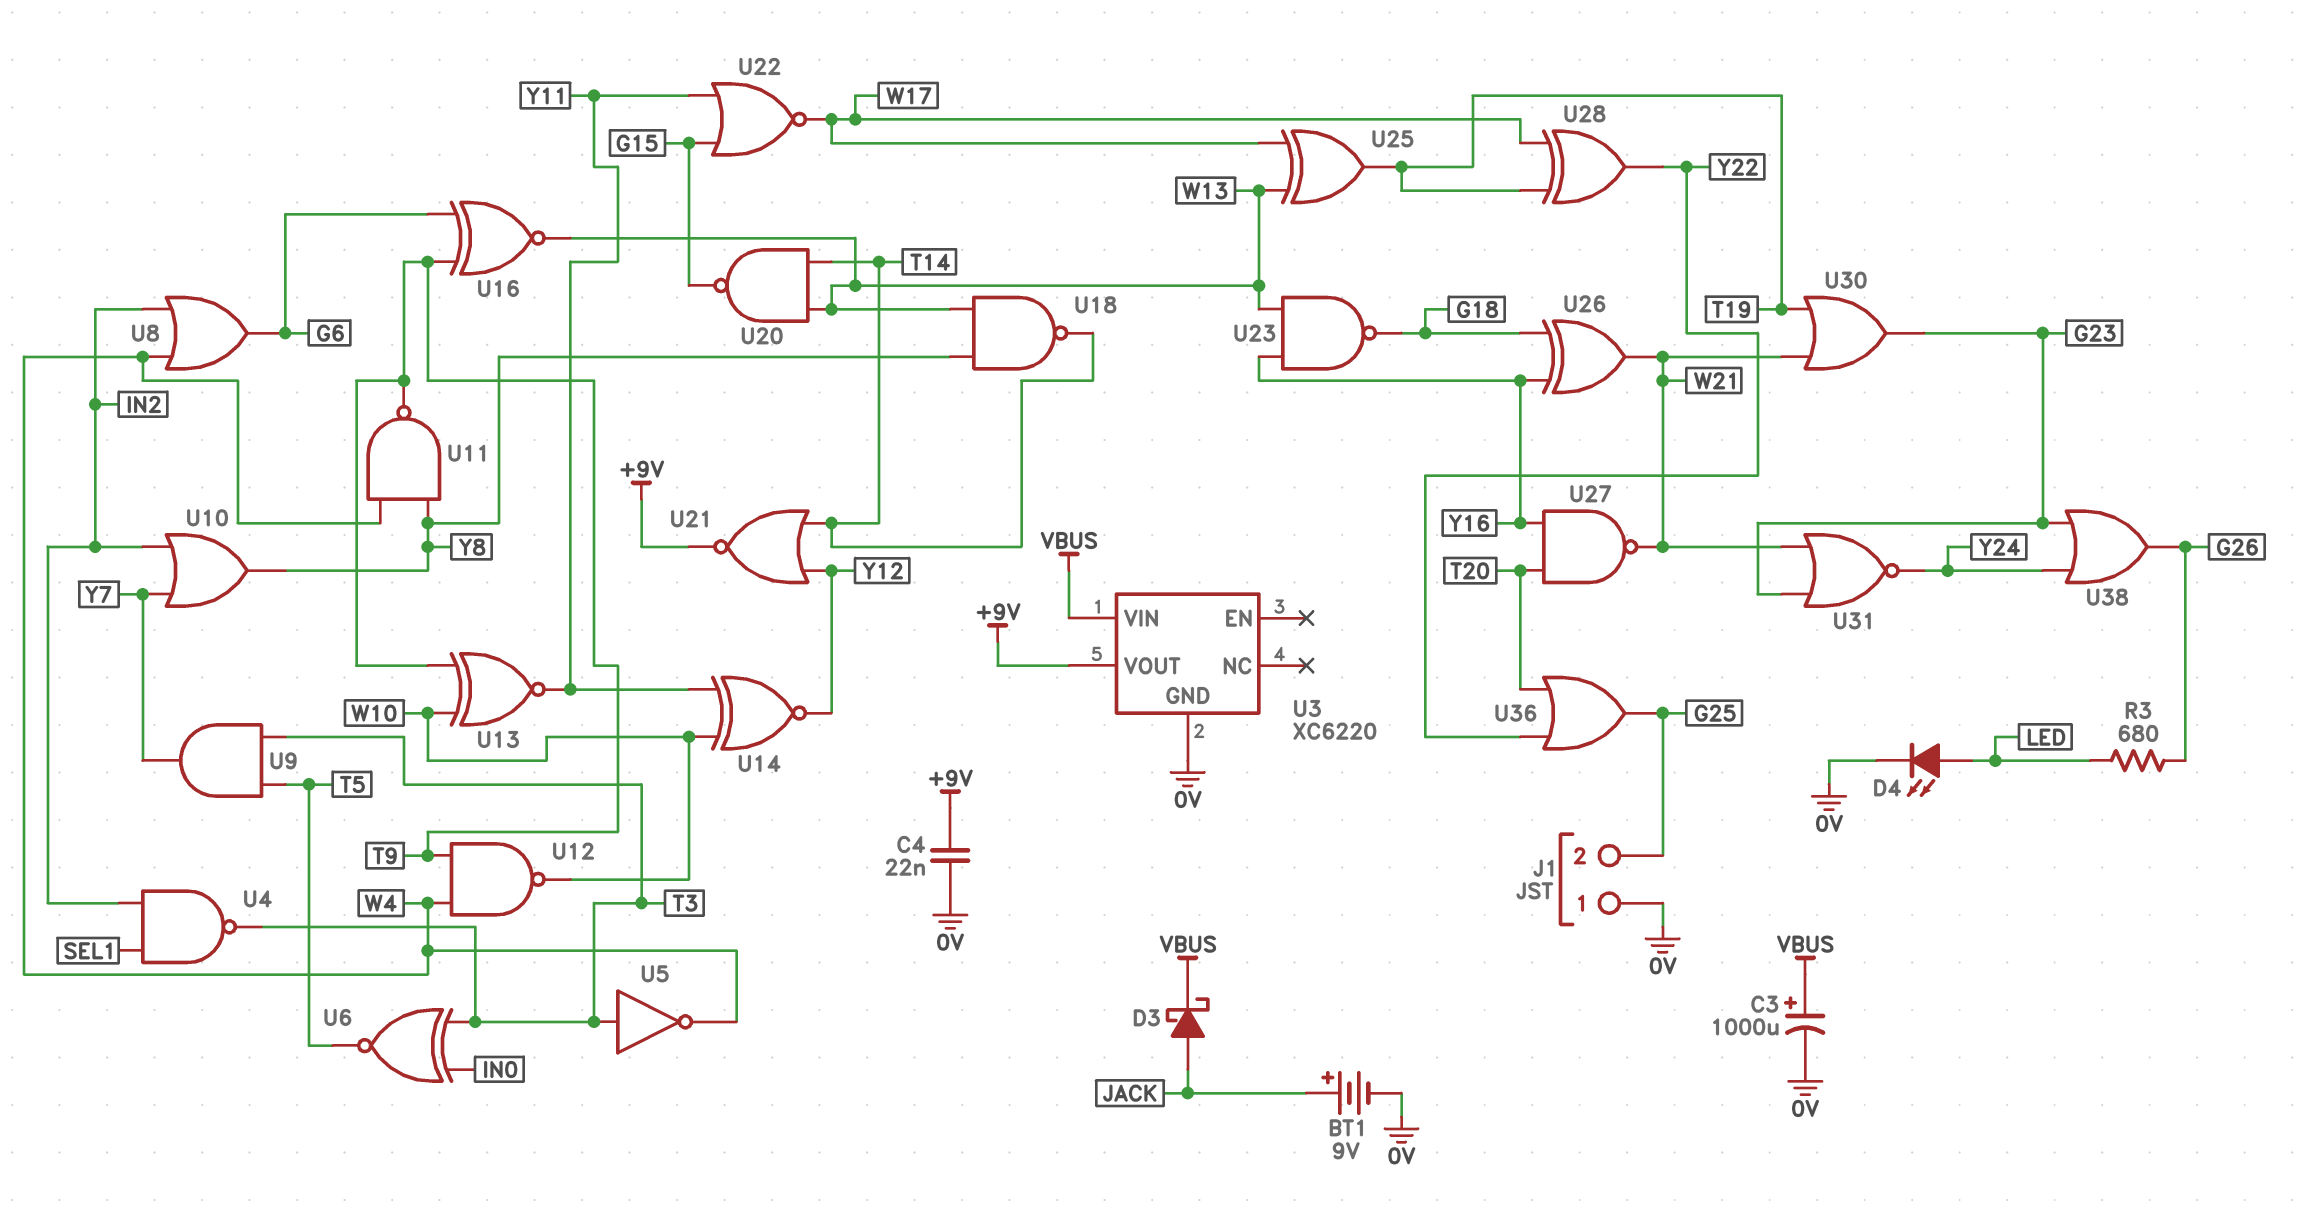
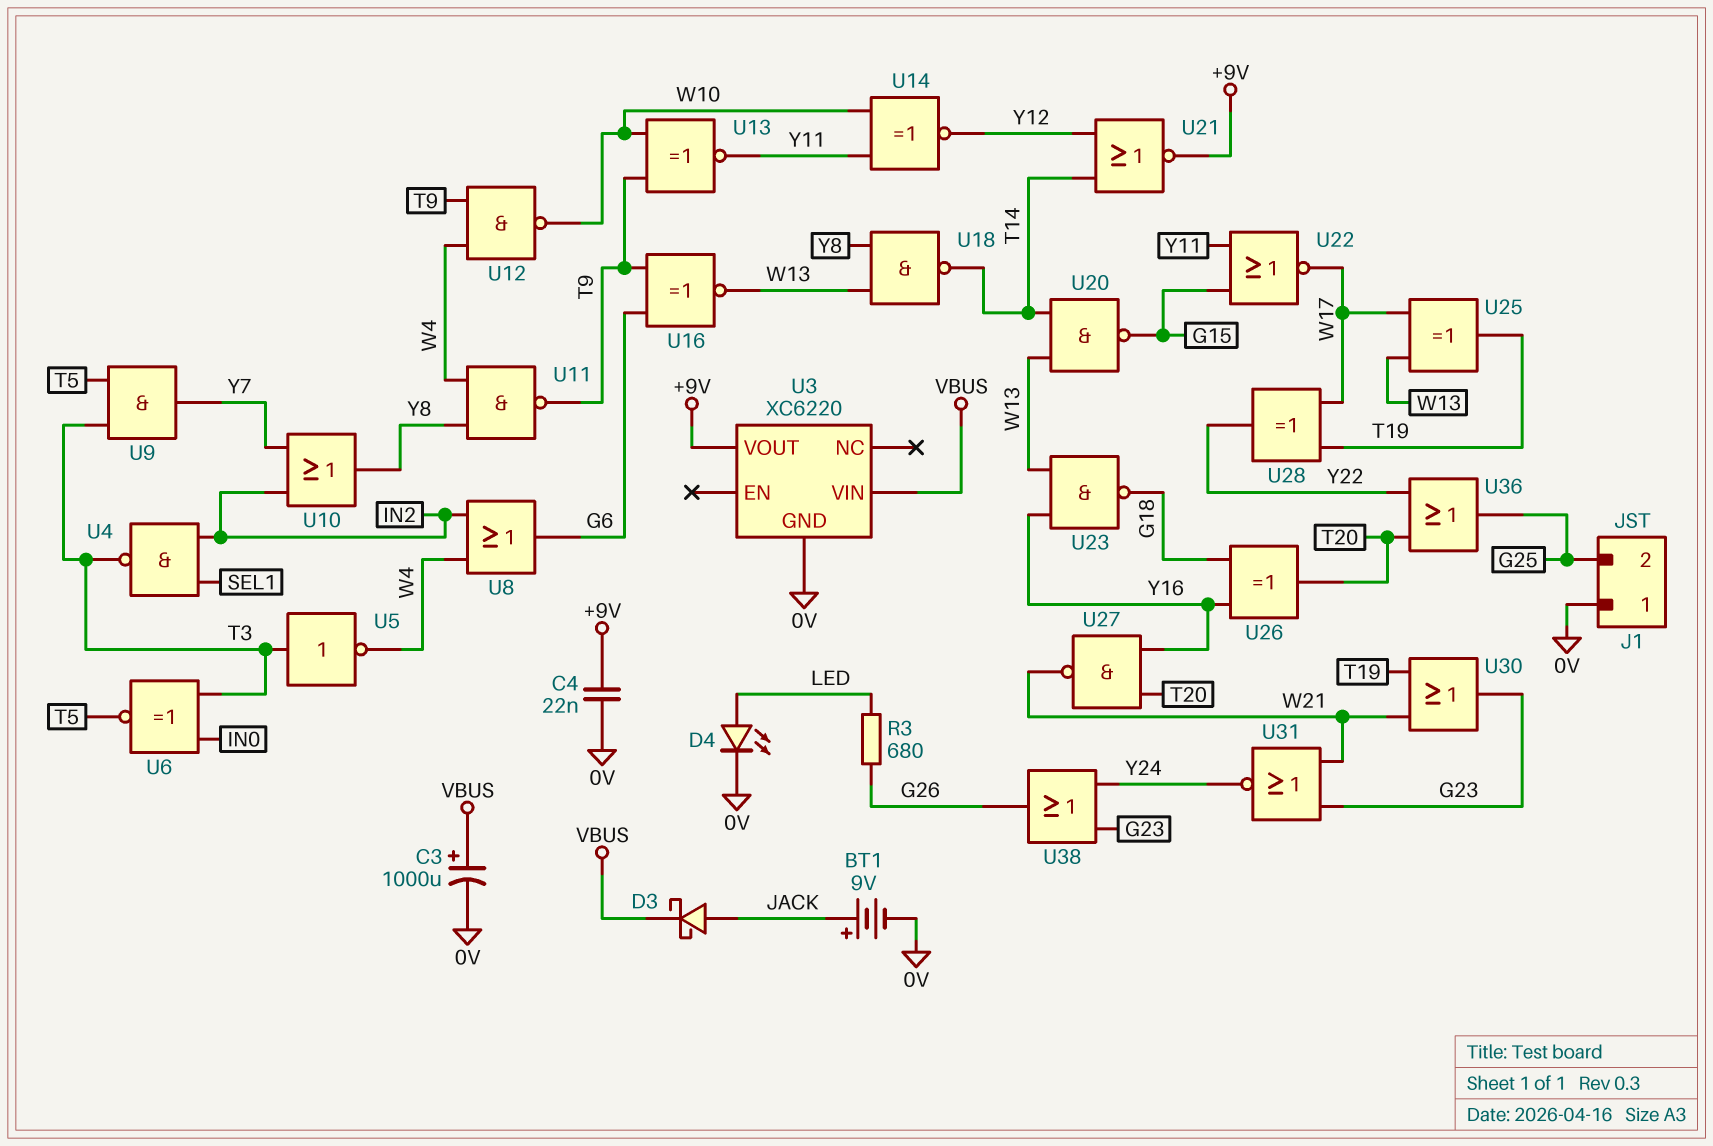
U26: XOR (in G18, in Y16, out W21) -> XOR (in G18, in Y16, out T20)

